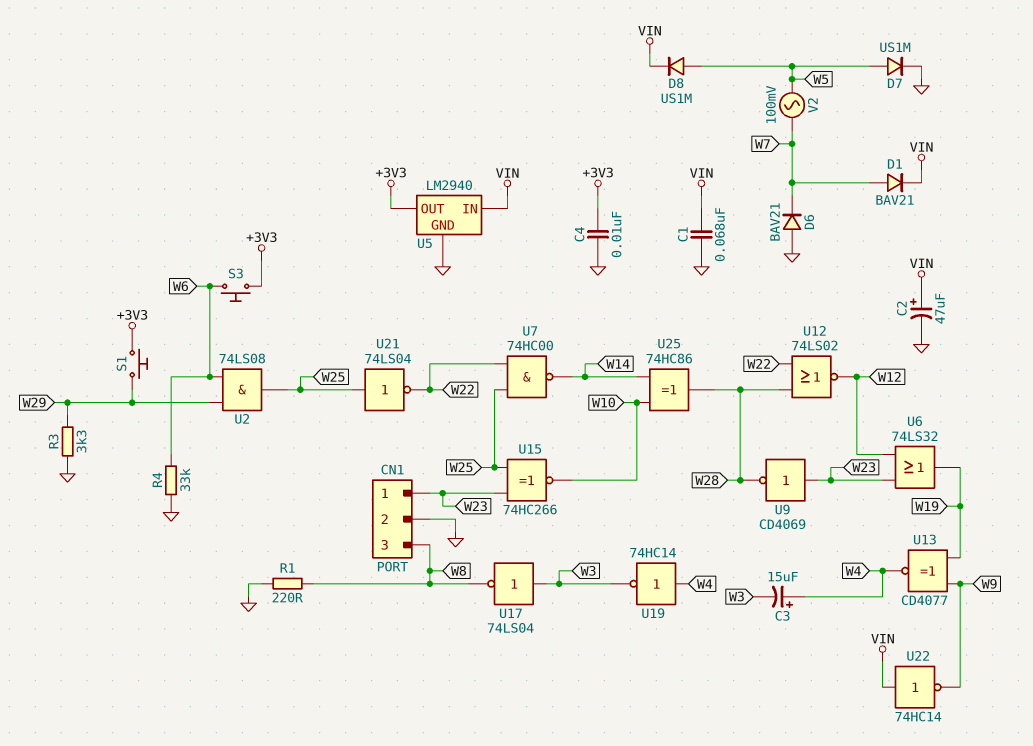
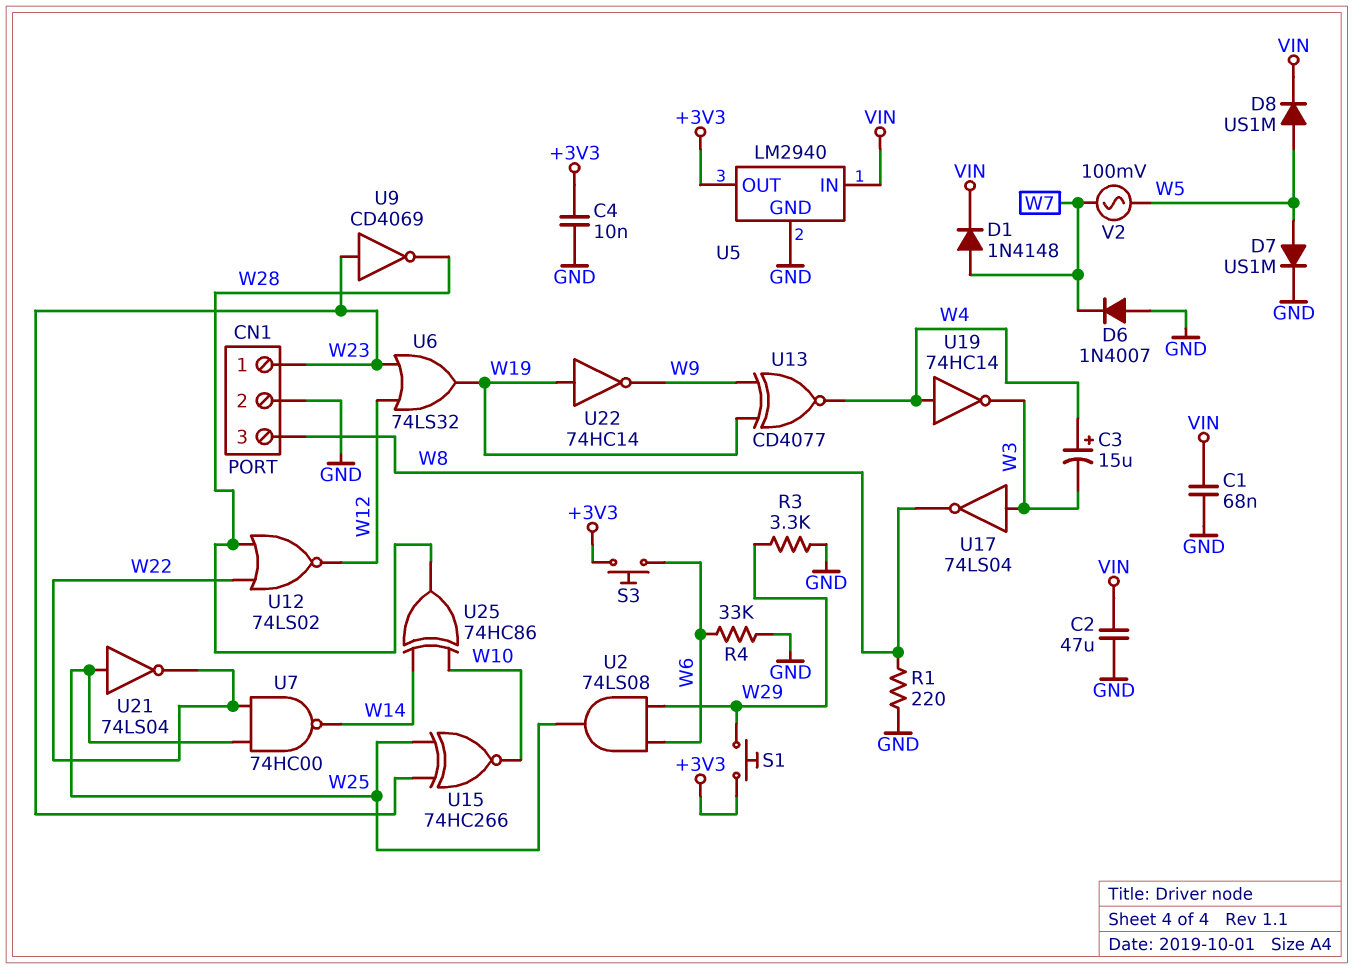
C2: 47uF (plus VIN, minus GND) -> 47uF (GND, VIN)
D1: diode BAV21 (A W7, K VIN) -> diode 1N4148 (A W7, K VIN)
D6: diode BAV21 (A GND, K W7) -> diode 1N4007 (A GND, K W7)
U22: NOT 74HC14 (in VIN, out W9) -> NOT 74HC14 (in W19, out W9)

